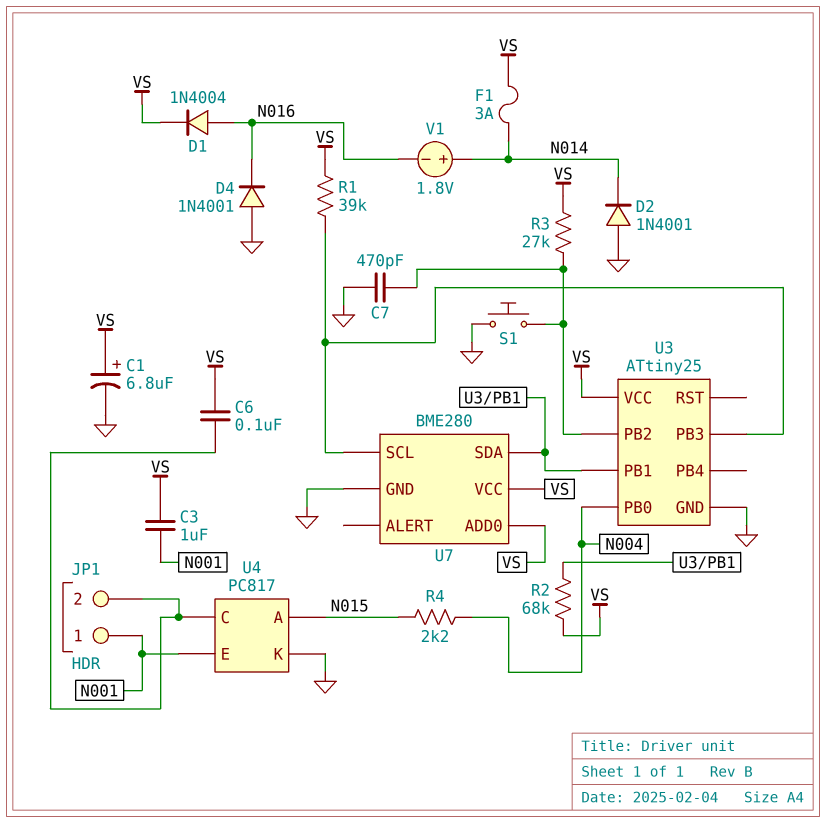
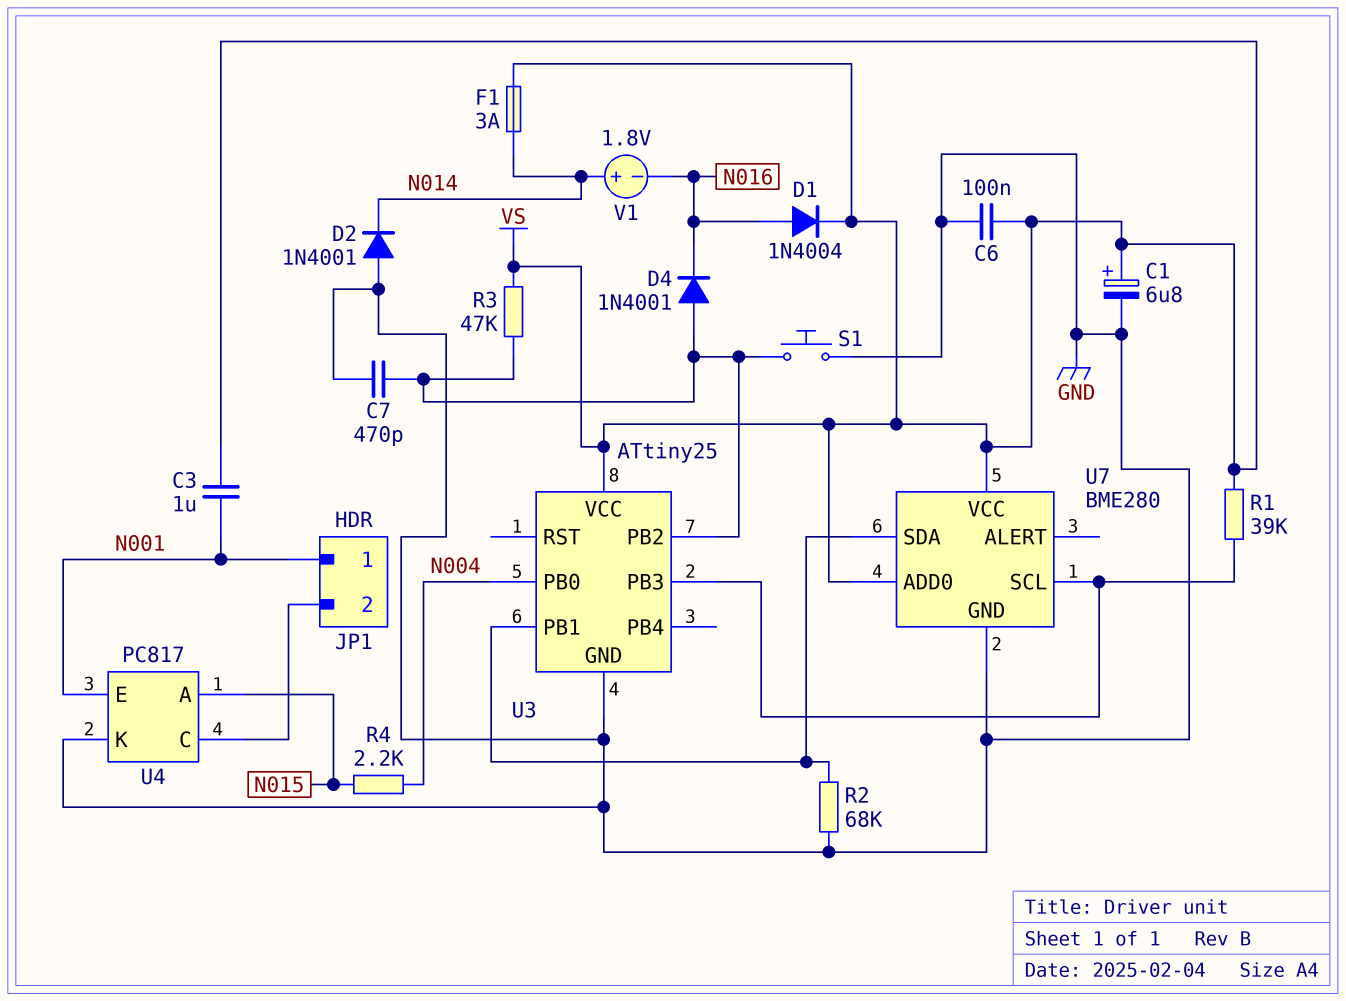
C6: 100nF (JP1/2, VS) -> 100nF (GND, VS)
D4: diode 1N4001 (A GND, K N016) -> diode 1N4001 (A U3/PB2, K N016)
R2: 68k (U3/PB1, VS) -> 68k (GND, U3/PB1)
R3: 27k (U3/PB2, VS) -> 47k (U3/PB2, VS)

